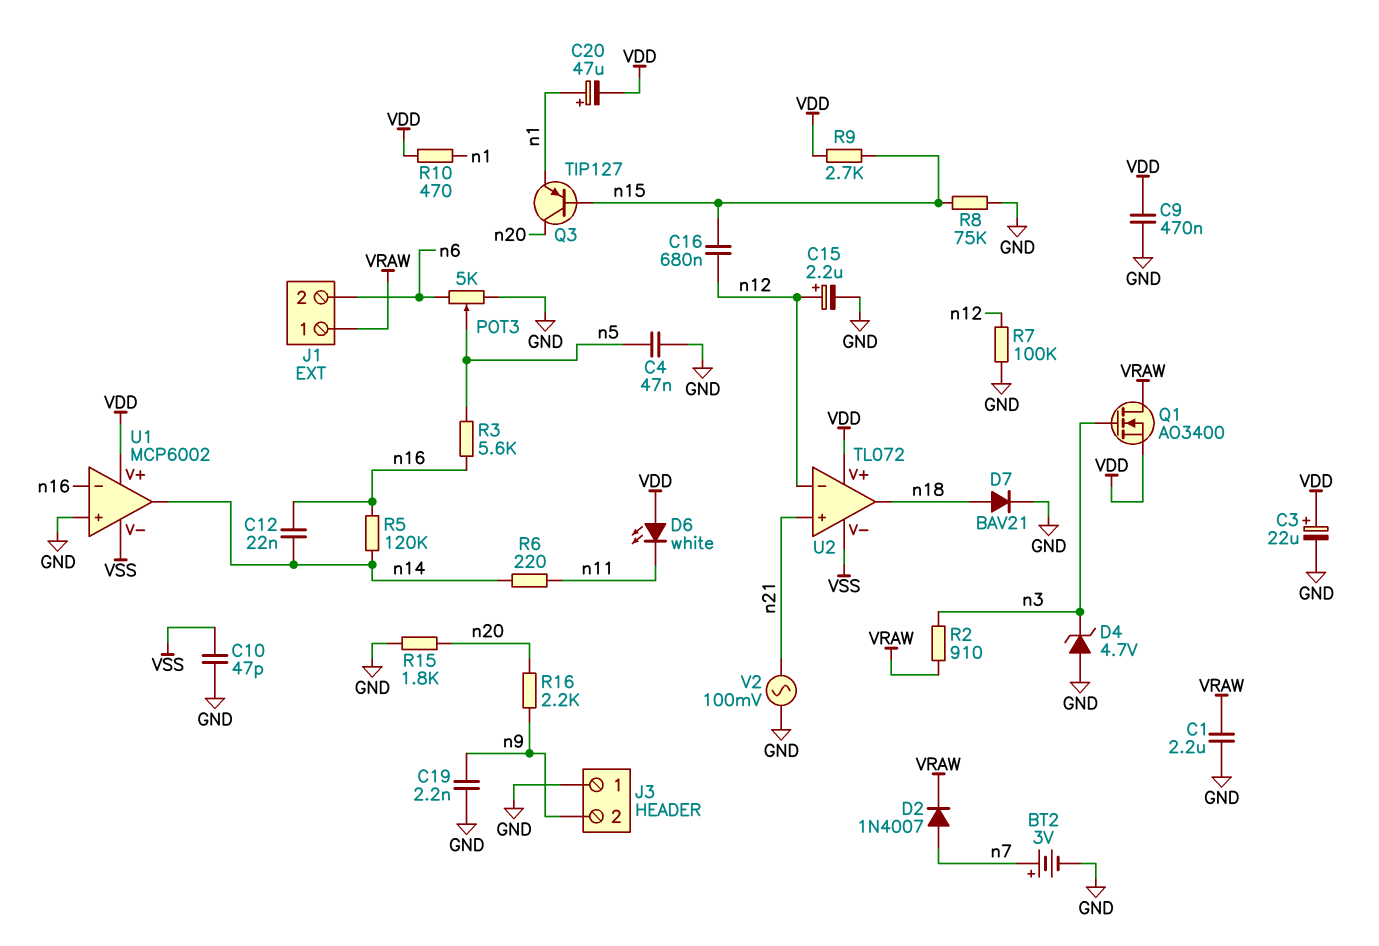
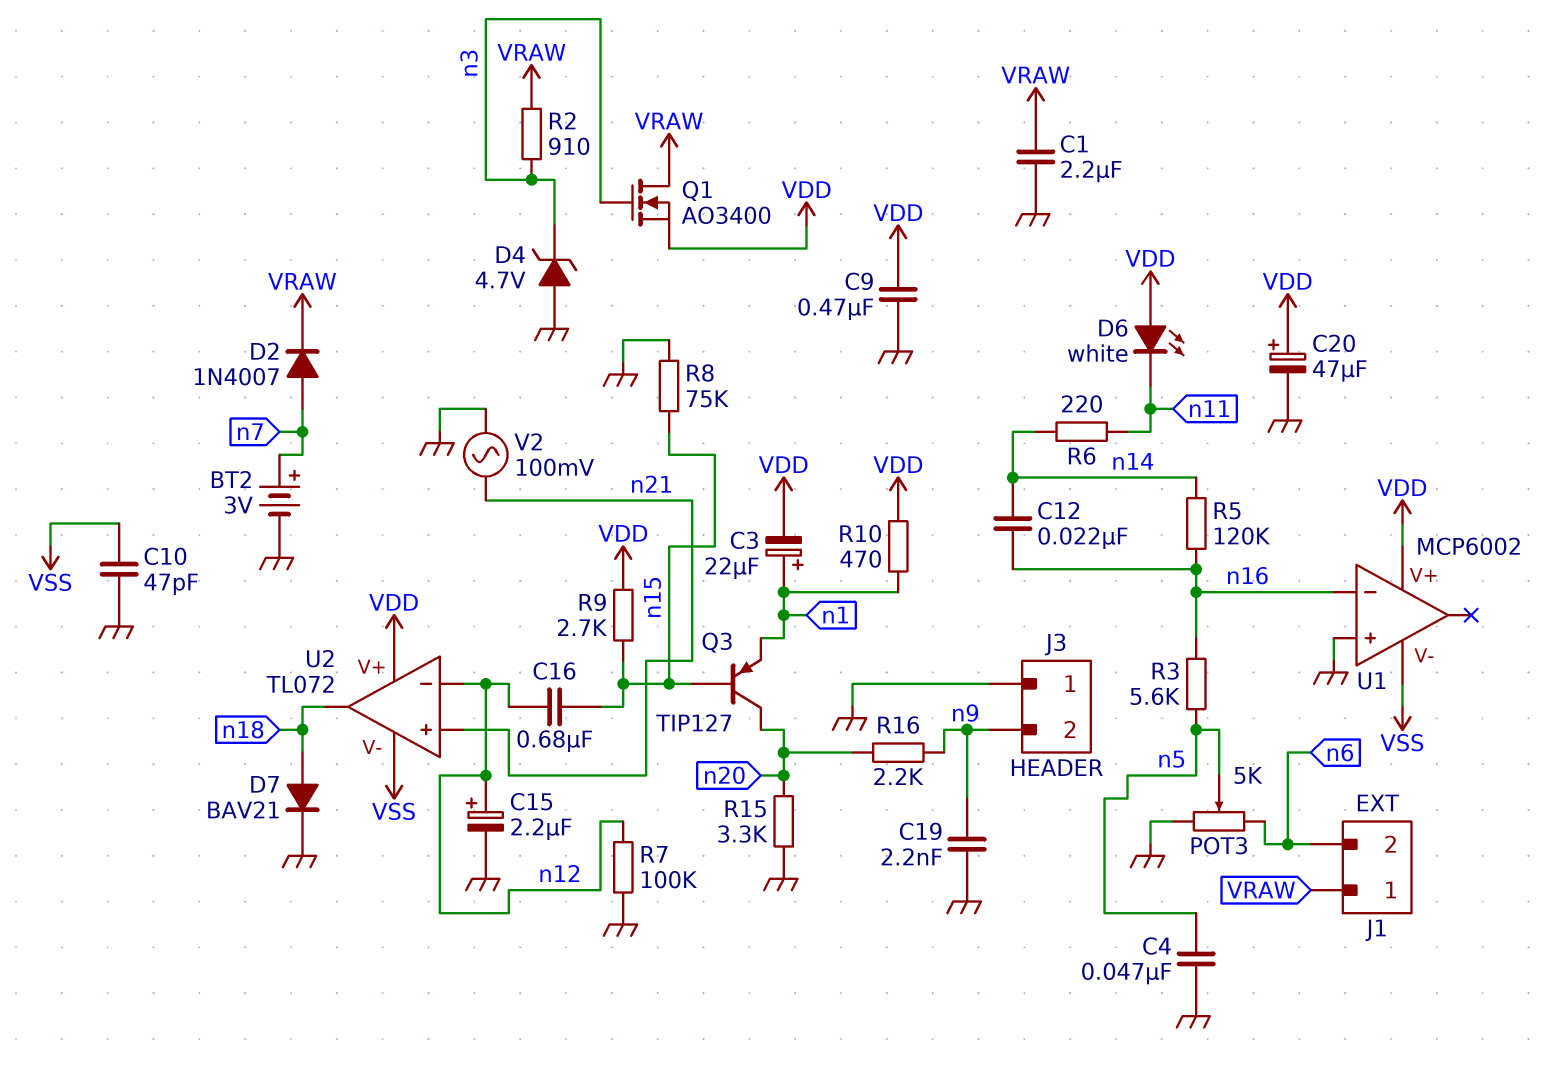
C3: 22uF (plus VDD, minus GND) -> 22uF (plus n1, minus VDD)
C20: 47uF (plus n1, minus VDD) -> 47uF (plus VDD, minus GND)
R15: 1.8k (GND, n20) -> 3.3k (GND, n20)
U1 pin out: n14 -> none

